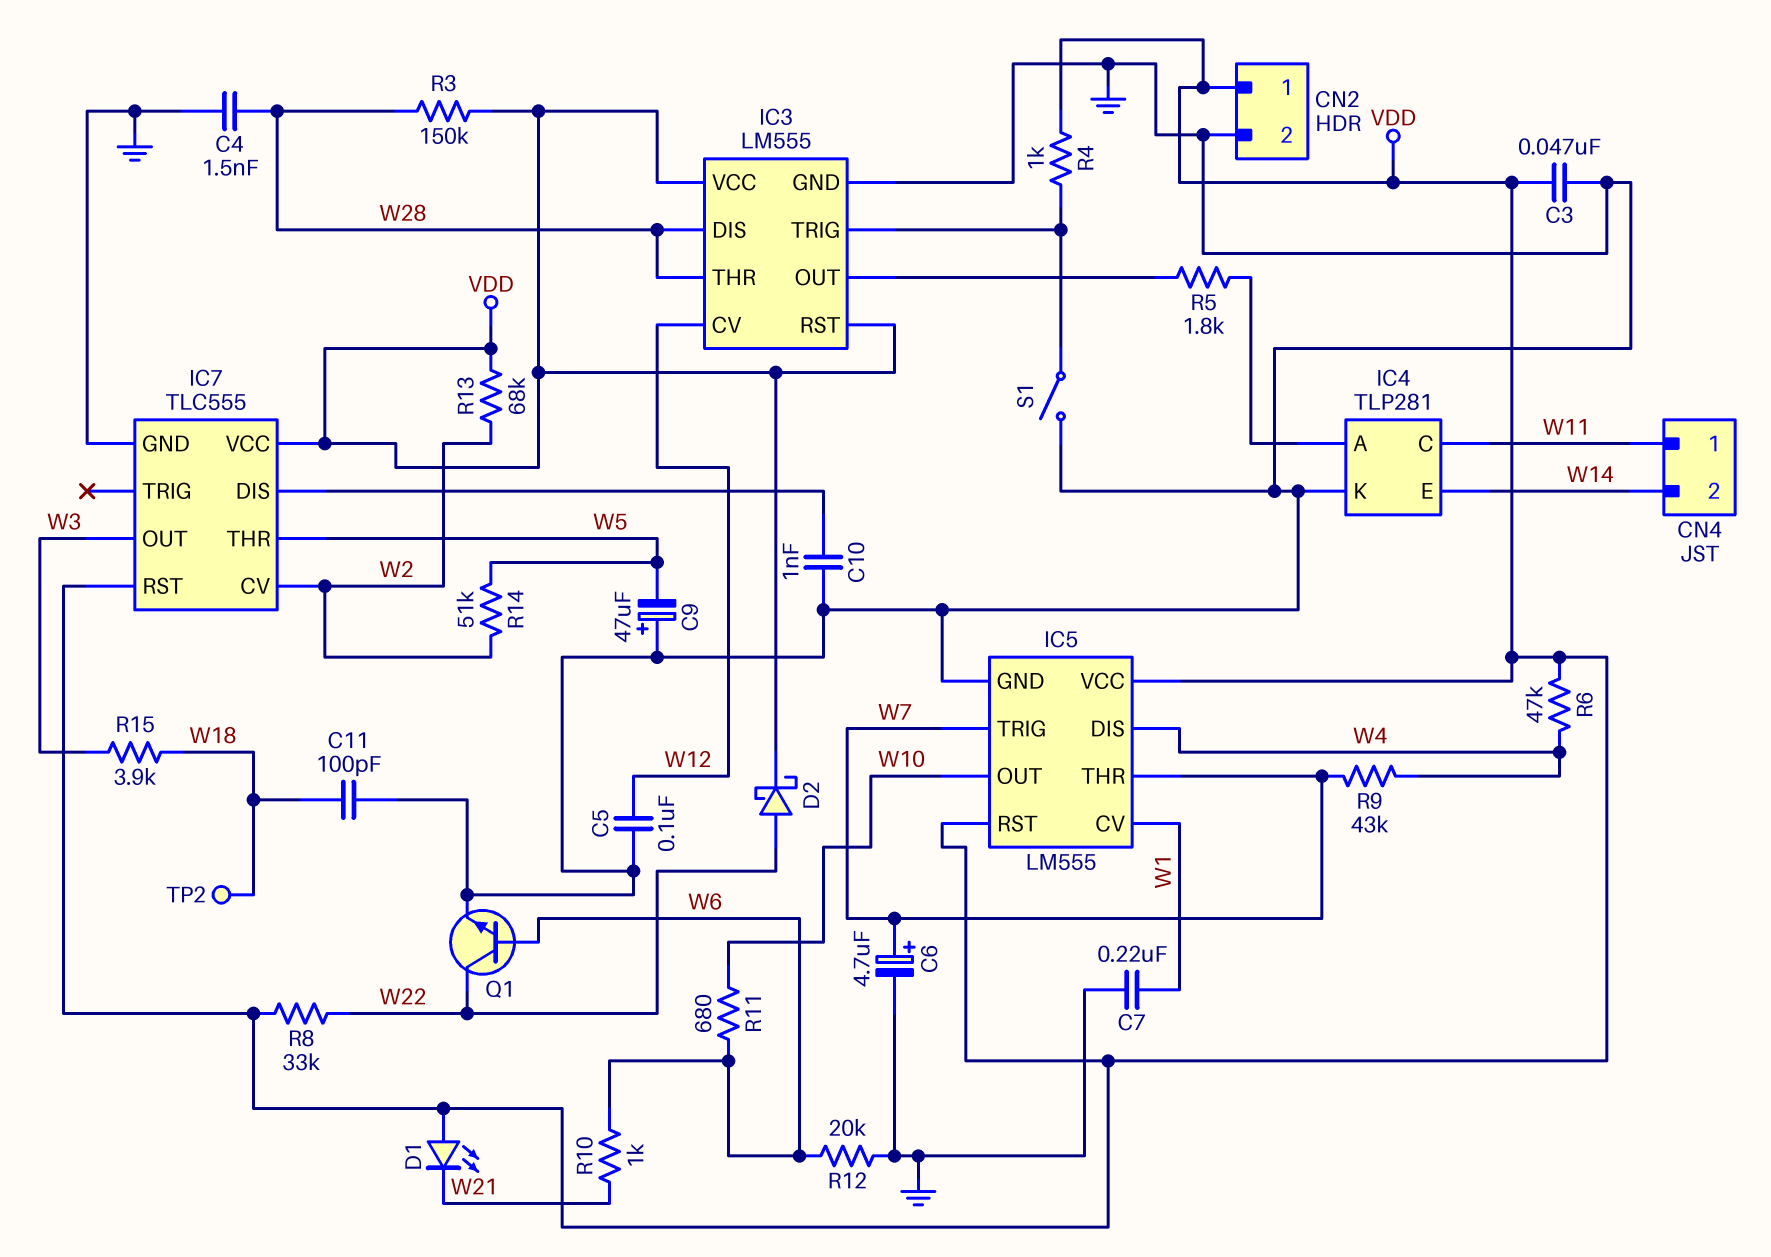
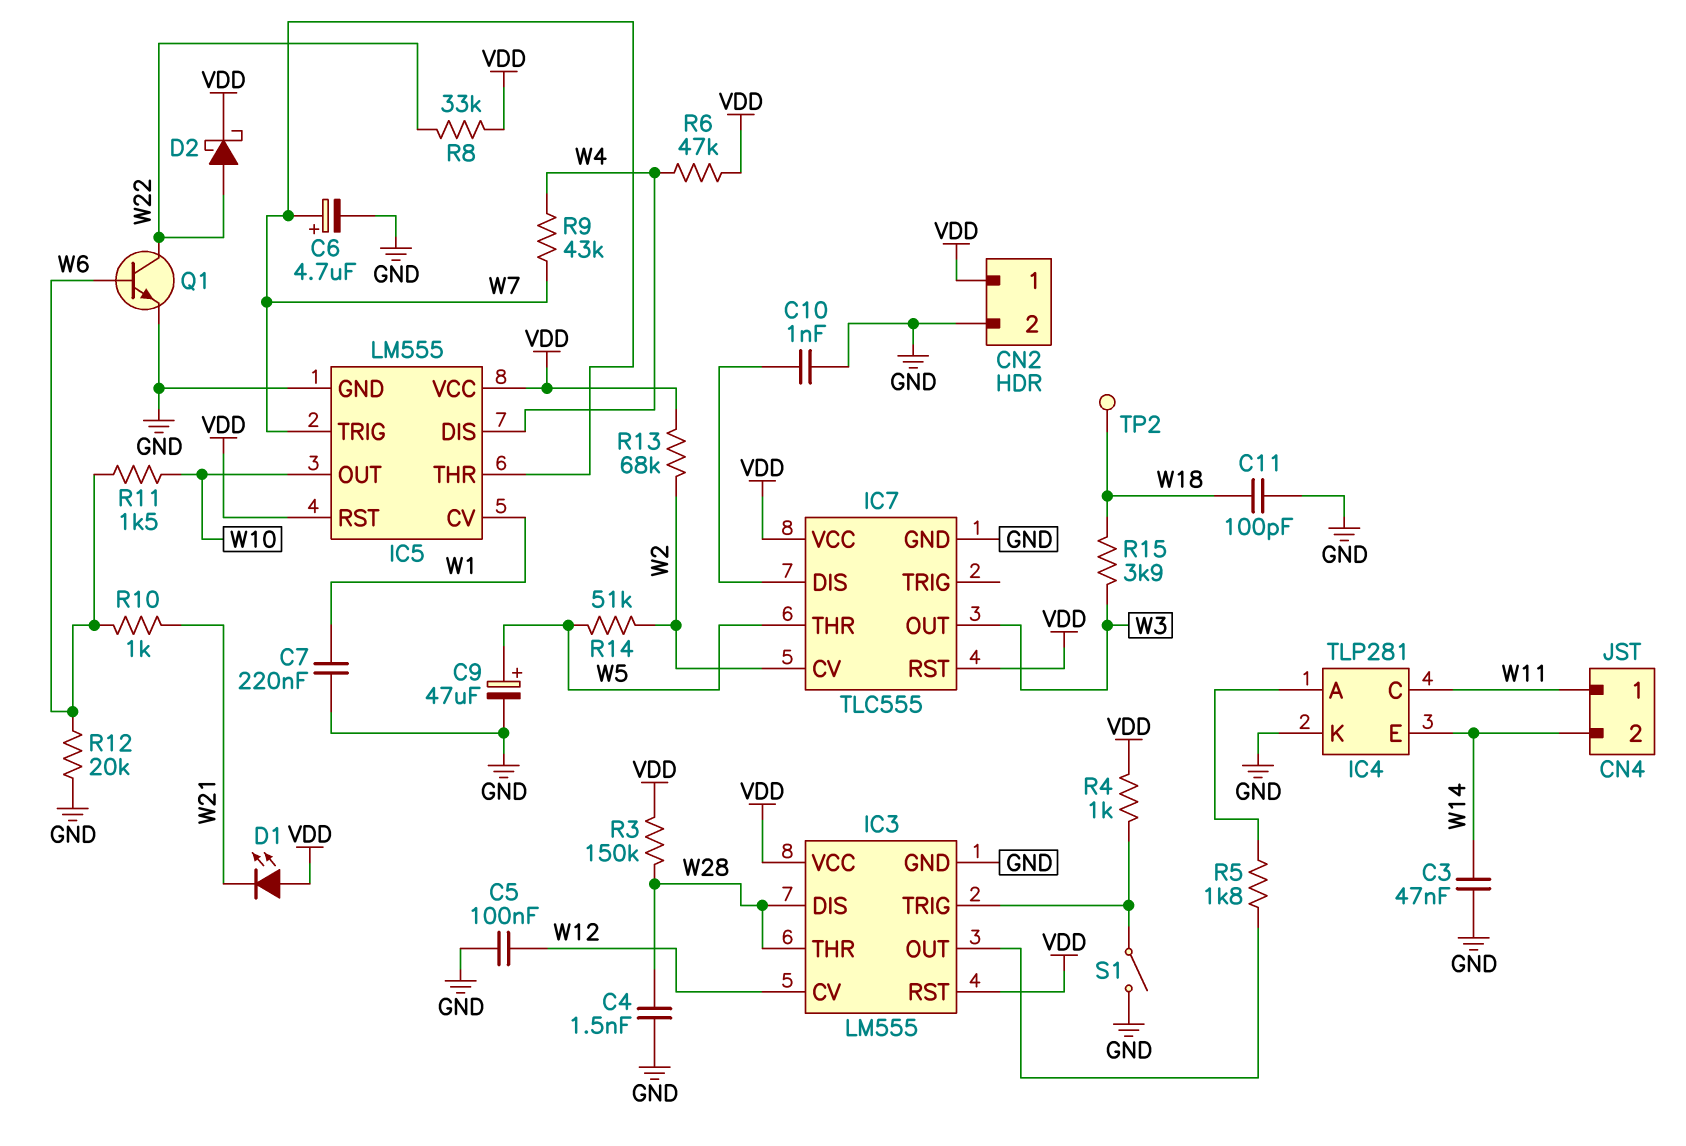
C3: 47nF (GND, VDD) -> 47nF (GND, W14)
C9: 47uF (plus GND, minus W5) -> 47uF (plus W5, minus GND)
R11: 680 (W6, W10) -> 1.5k (W6, W10)

